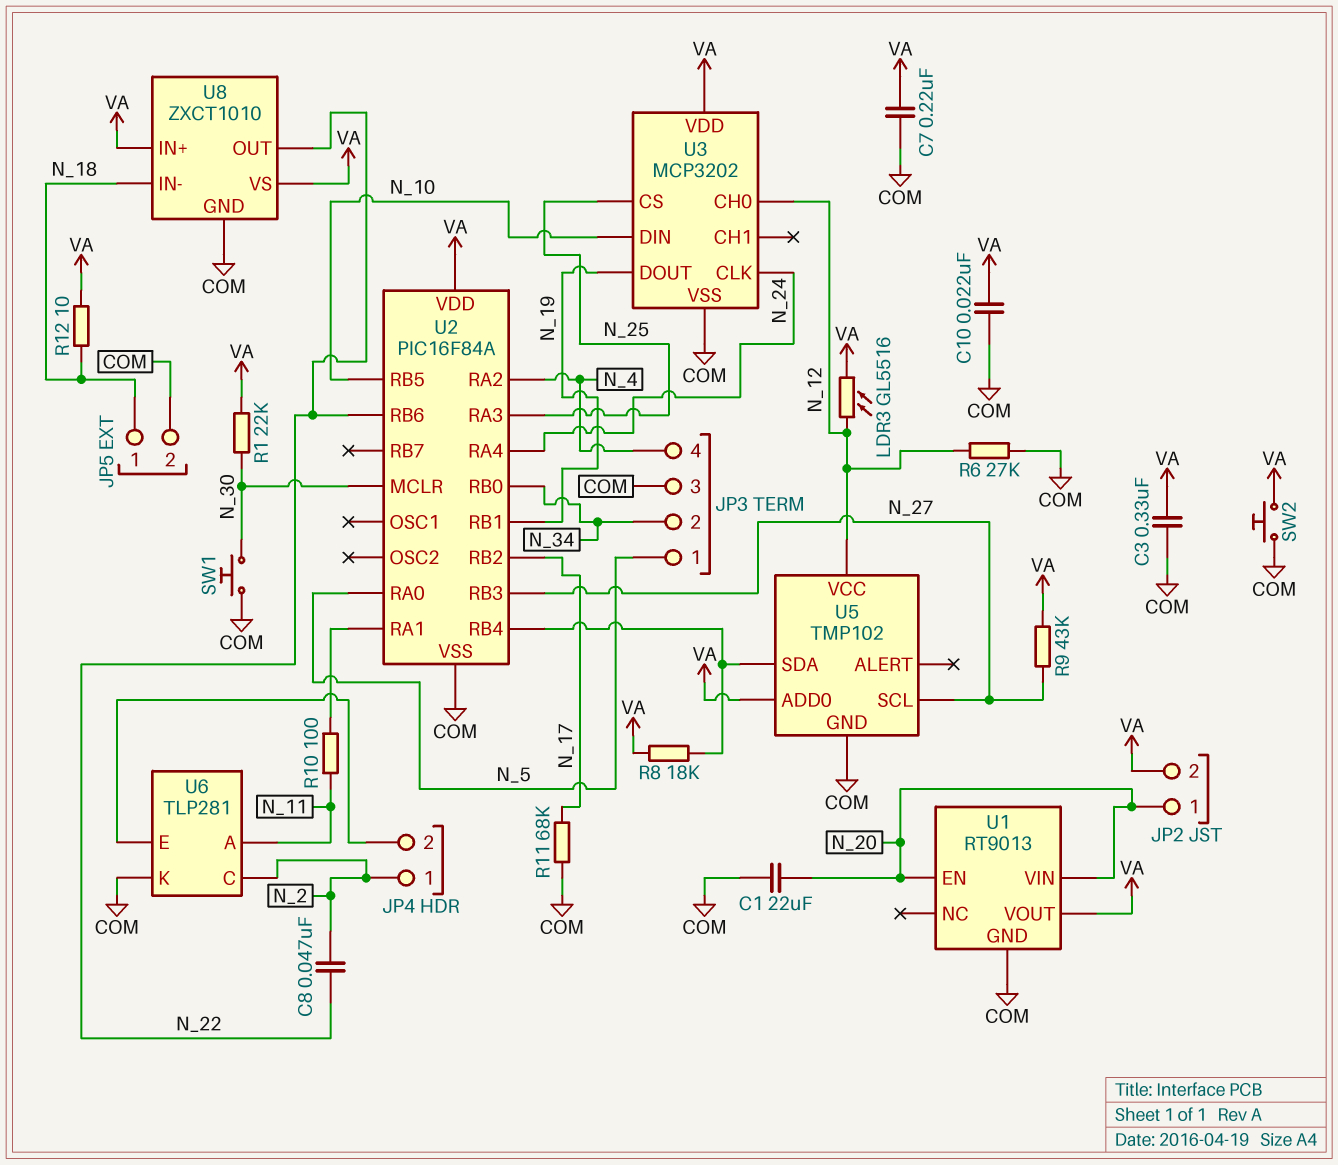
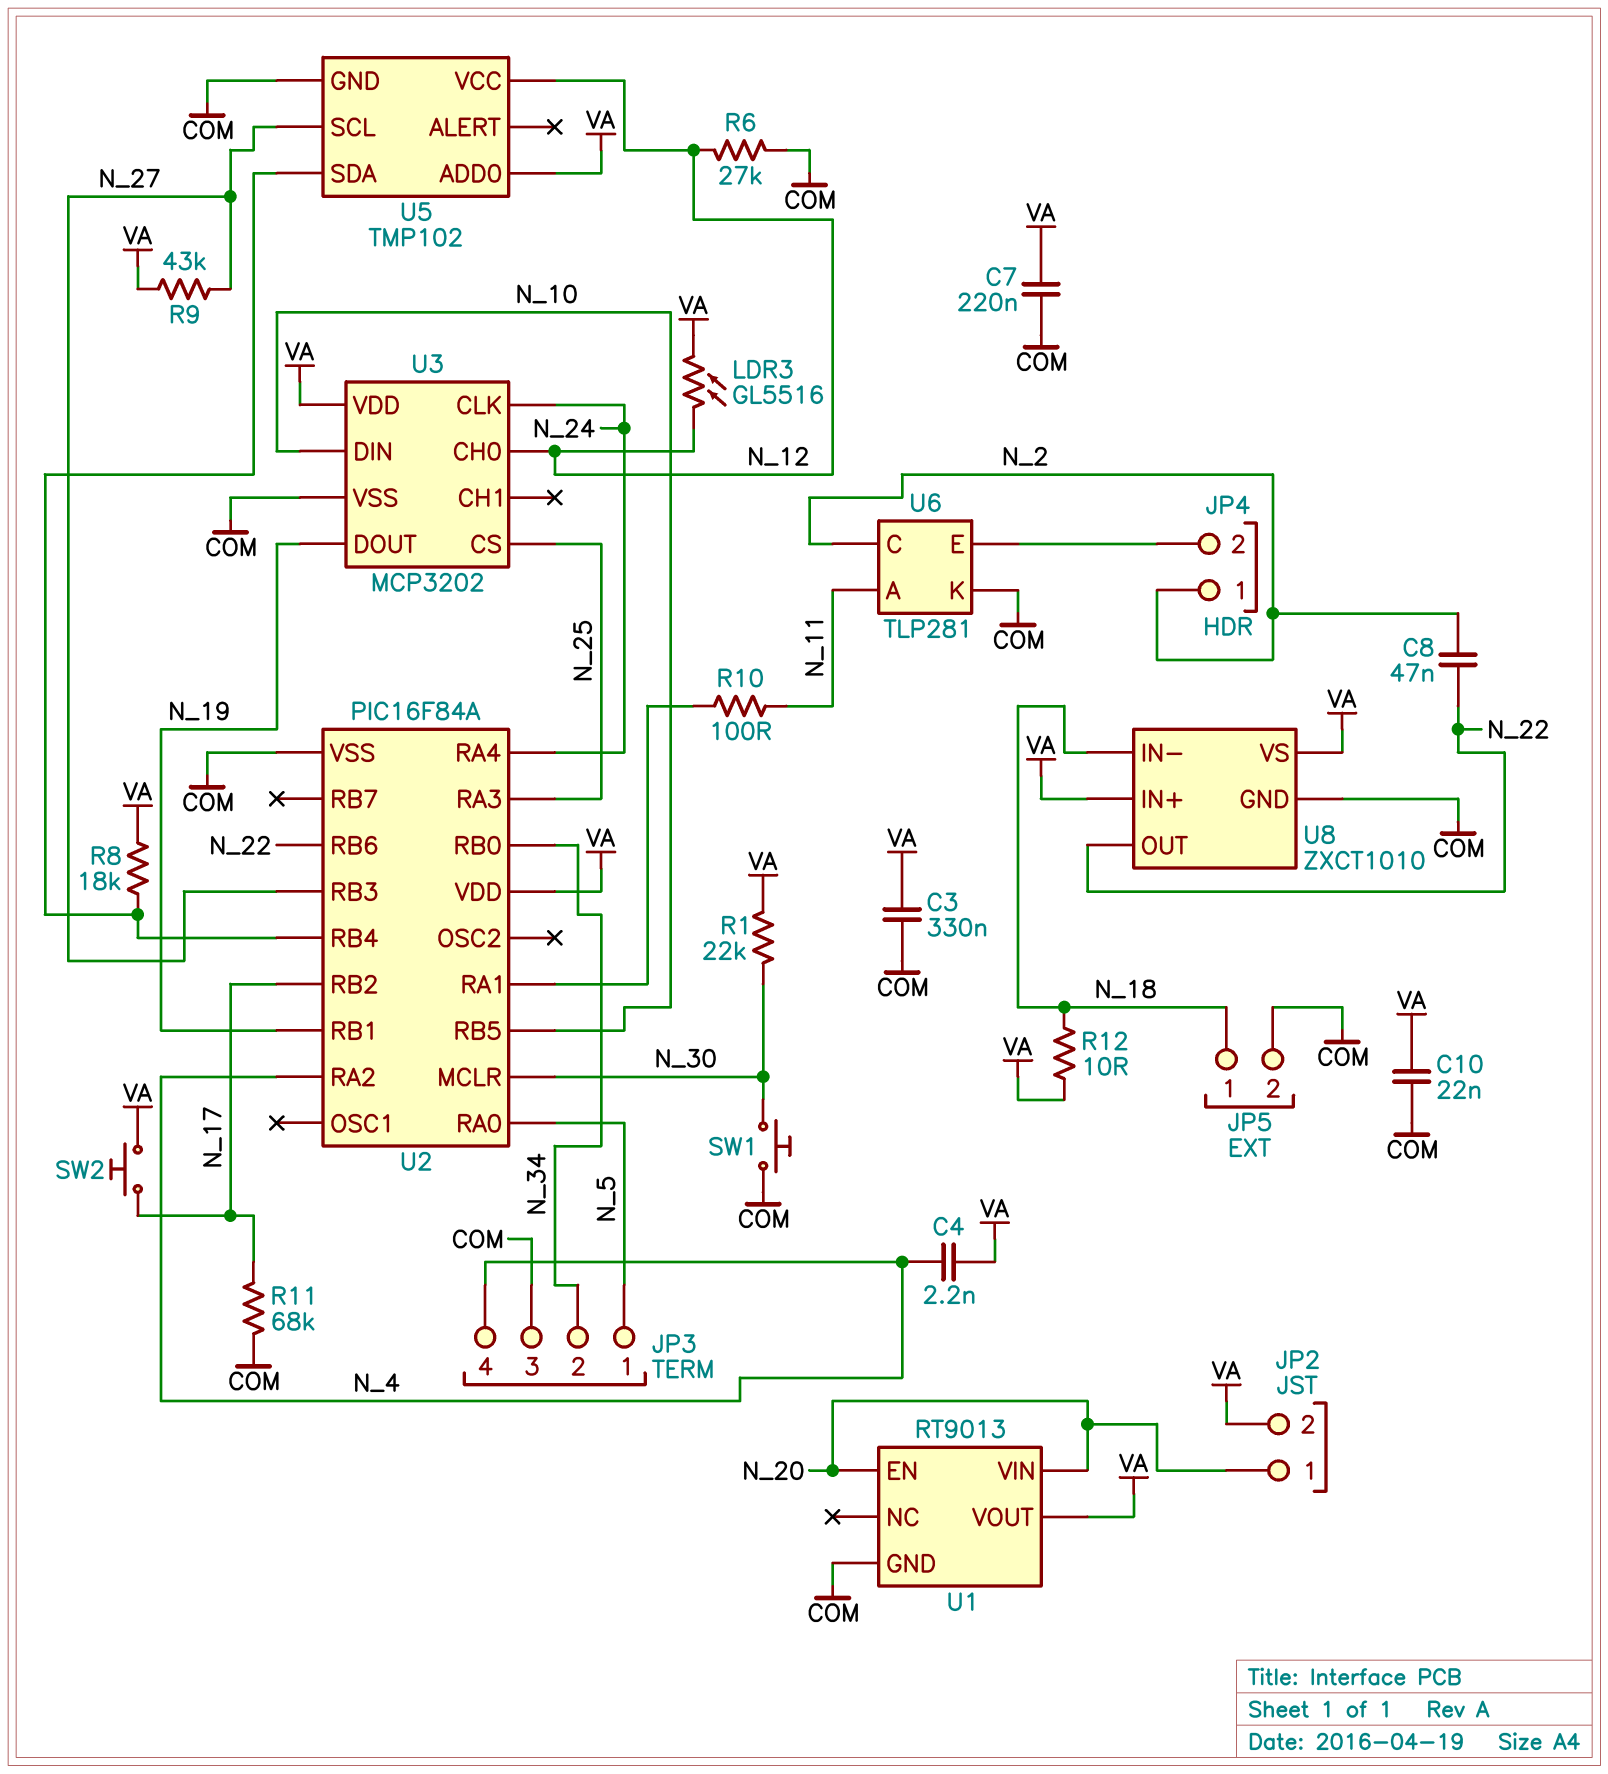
C1: 22uF (COM, N_20) -> none
C4: none -> 2.2nF (N_4, VA)
SW2: button (COM, VA) -> button (N_17, VA)

